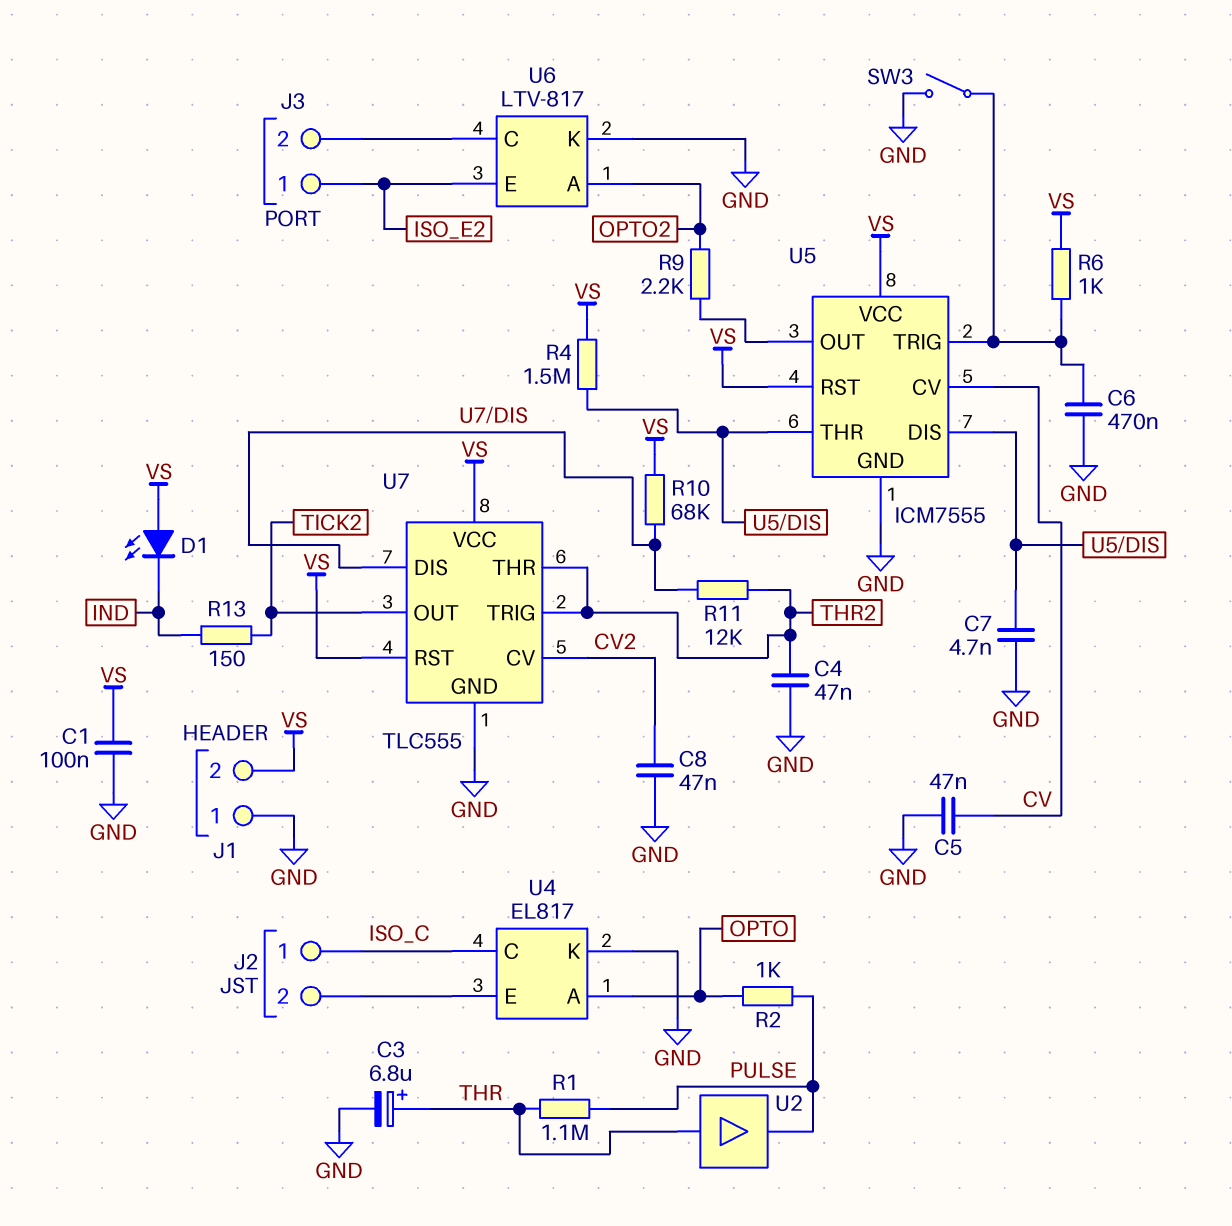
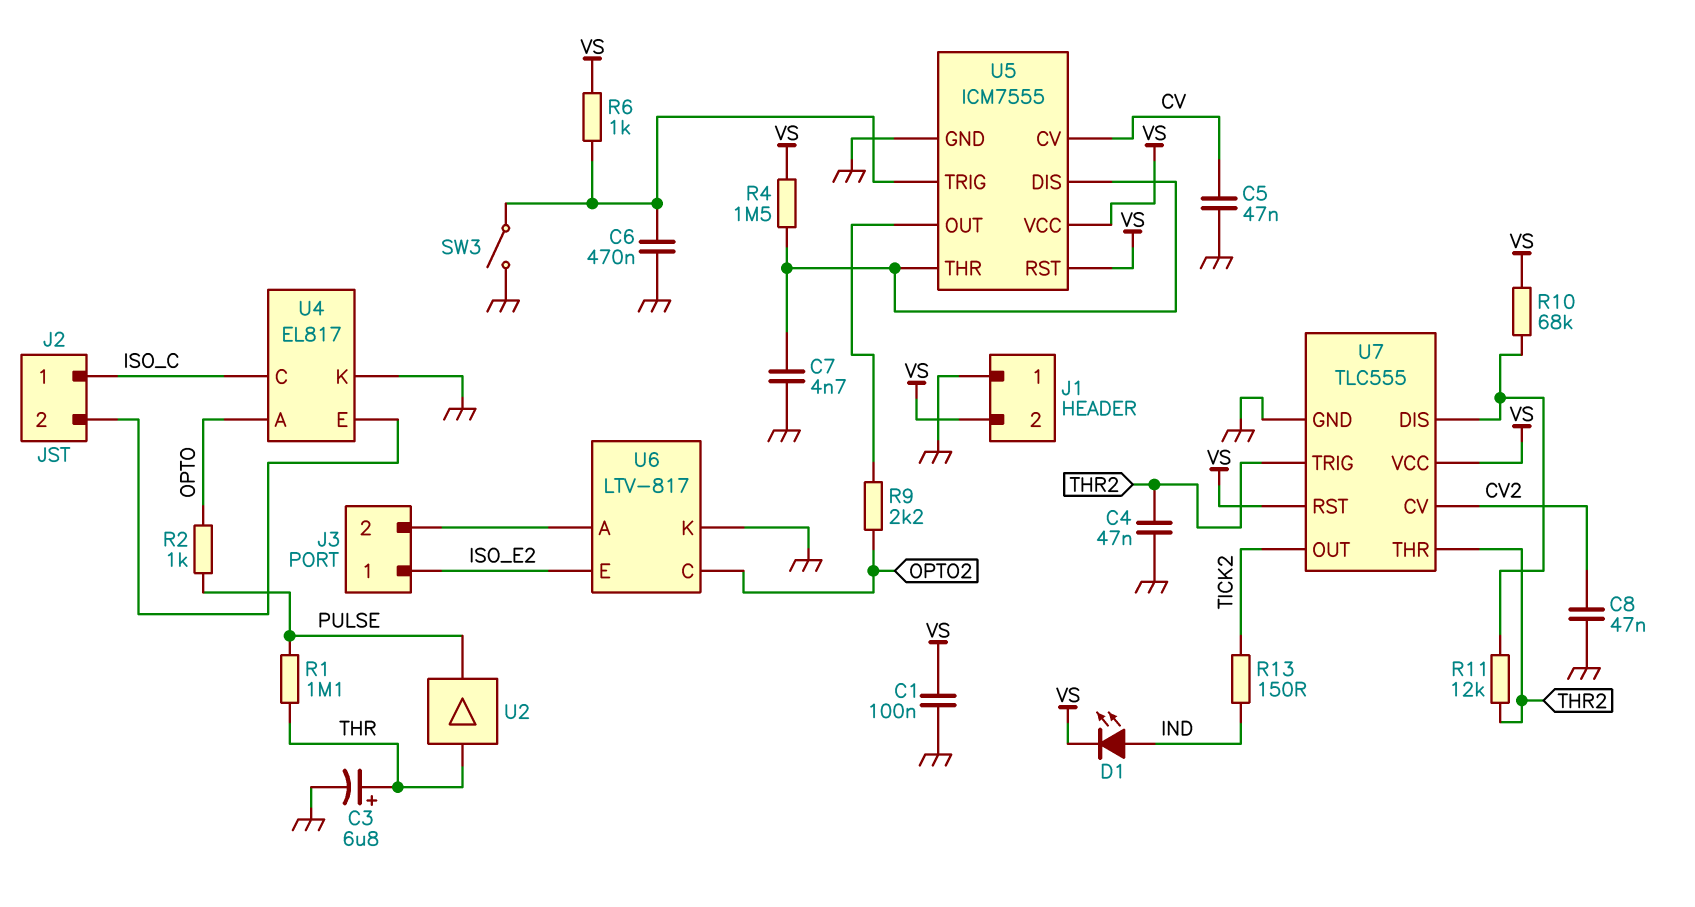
D1: LED (A VS, K IND) -> LED (A IND, K VS)
U6 pin A: OPTO2 -> J3/2
U6 pin C: J3/2 -> OPTO2

